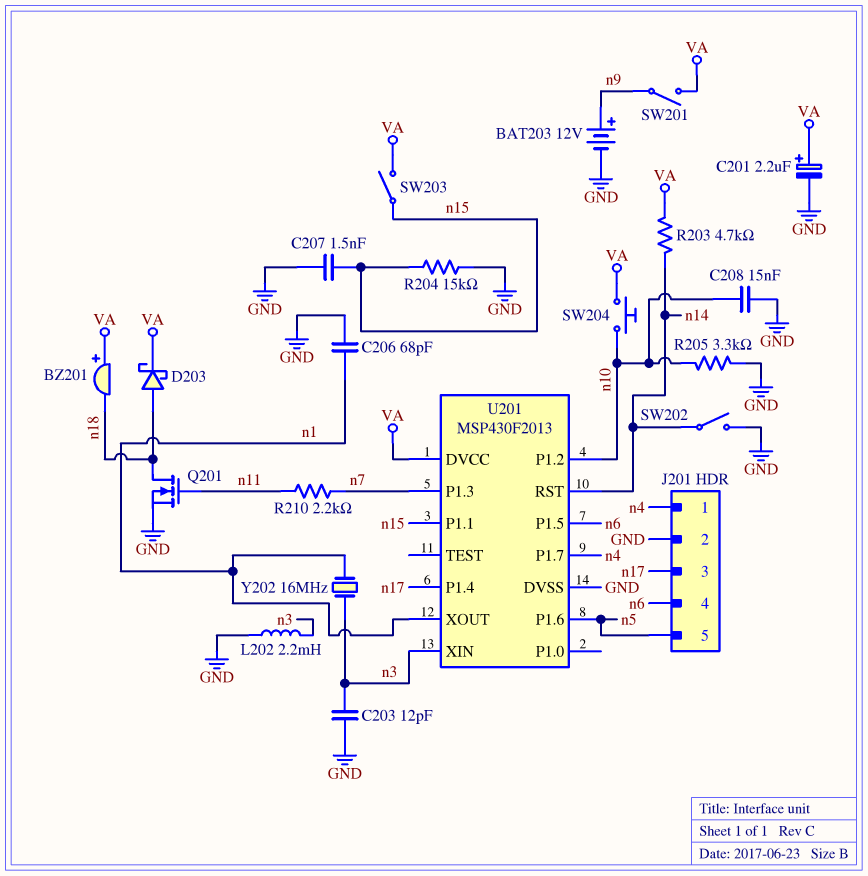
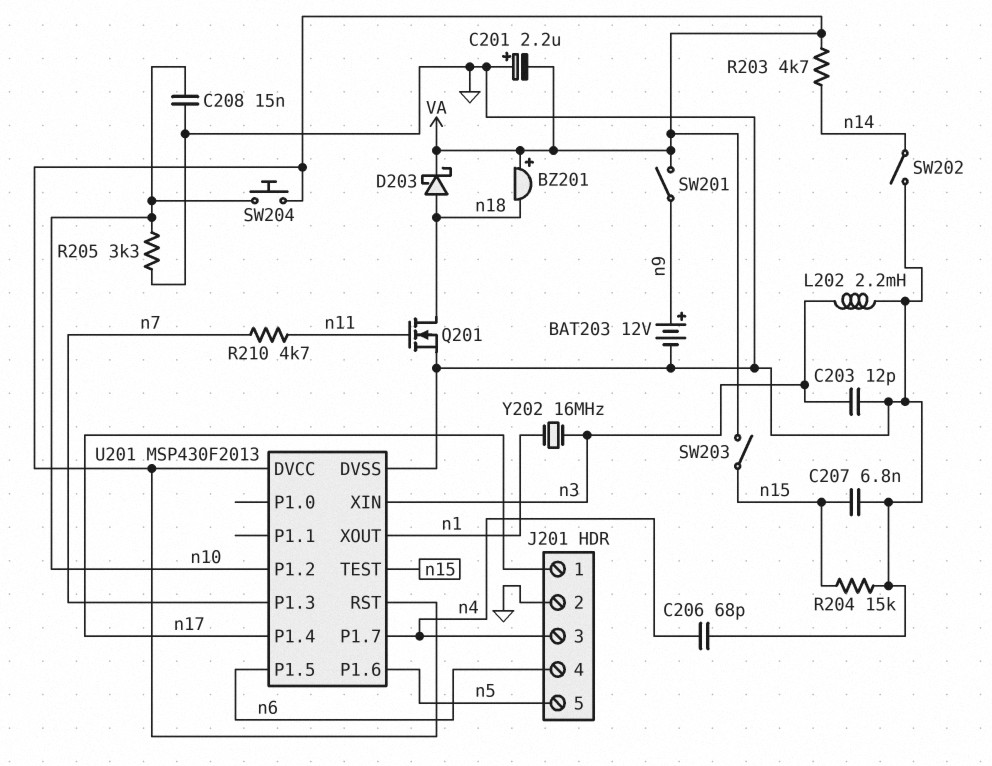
C201: 2.2uF (plus VA, minus GND) -> 2.2uF (plus GND, minus VA)
C206: 68pF (GND, n1) -> 68pF (GND, n4)
C207: 1.5nF (GND, n15) -> 6.8nF (GND, n15)
J201 pin 1: n4 -> n17
J201 pin 3: n17 -> n4
R210: 2.2k (n7, n11) -> 4.7k (n7, n11)
U201 pin P1.1: n15 -> none
U201 pin RST: n14 -> VA
U201 pin TEST: none -> n15

